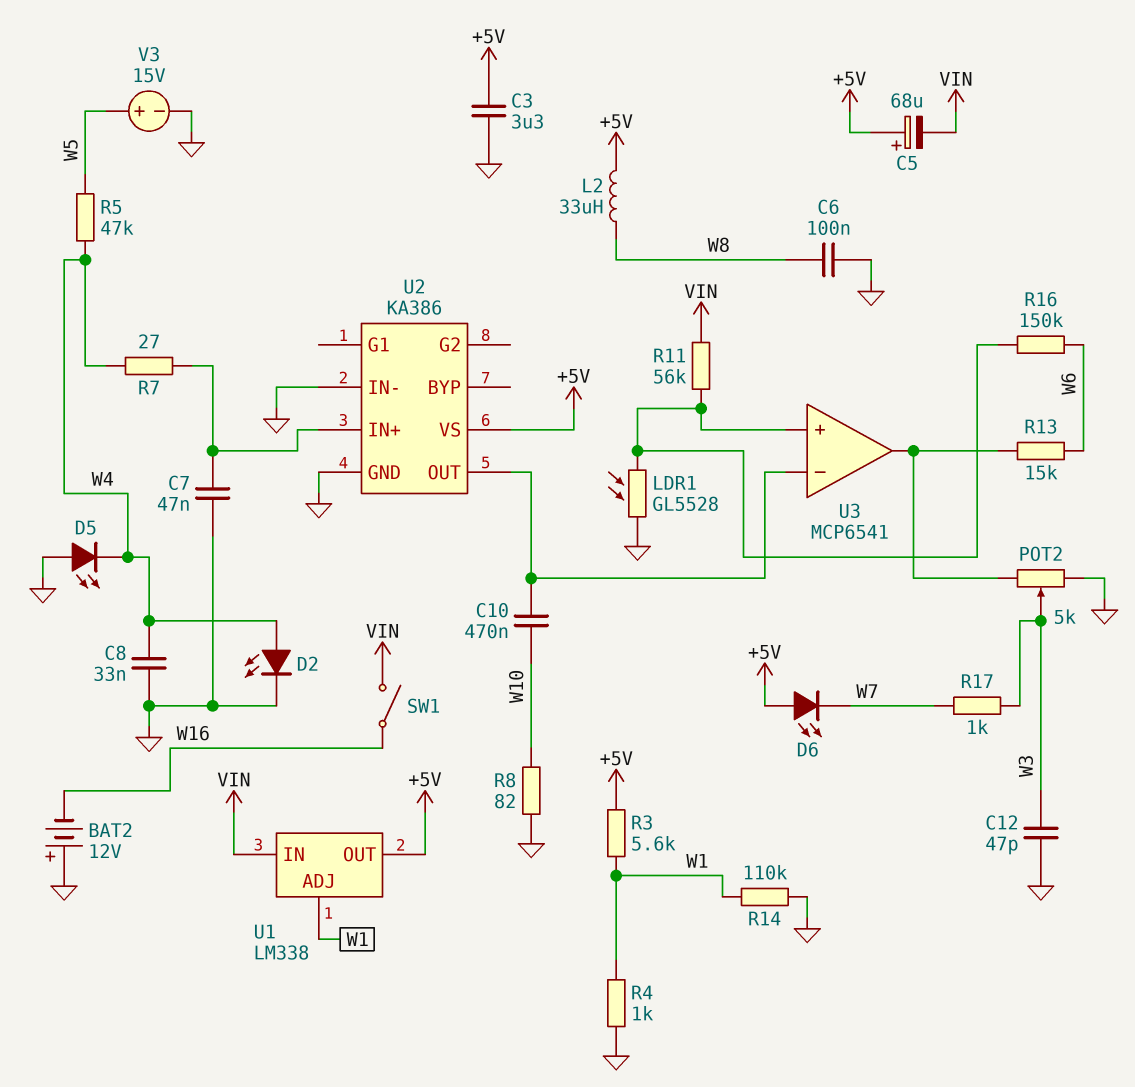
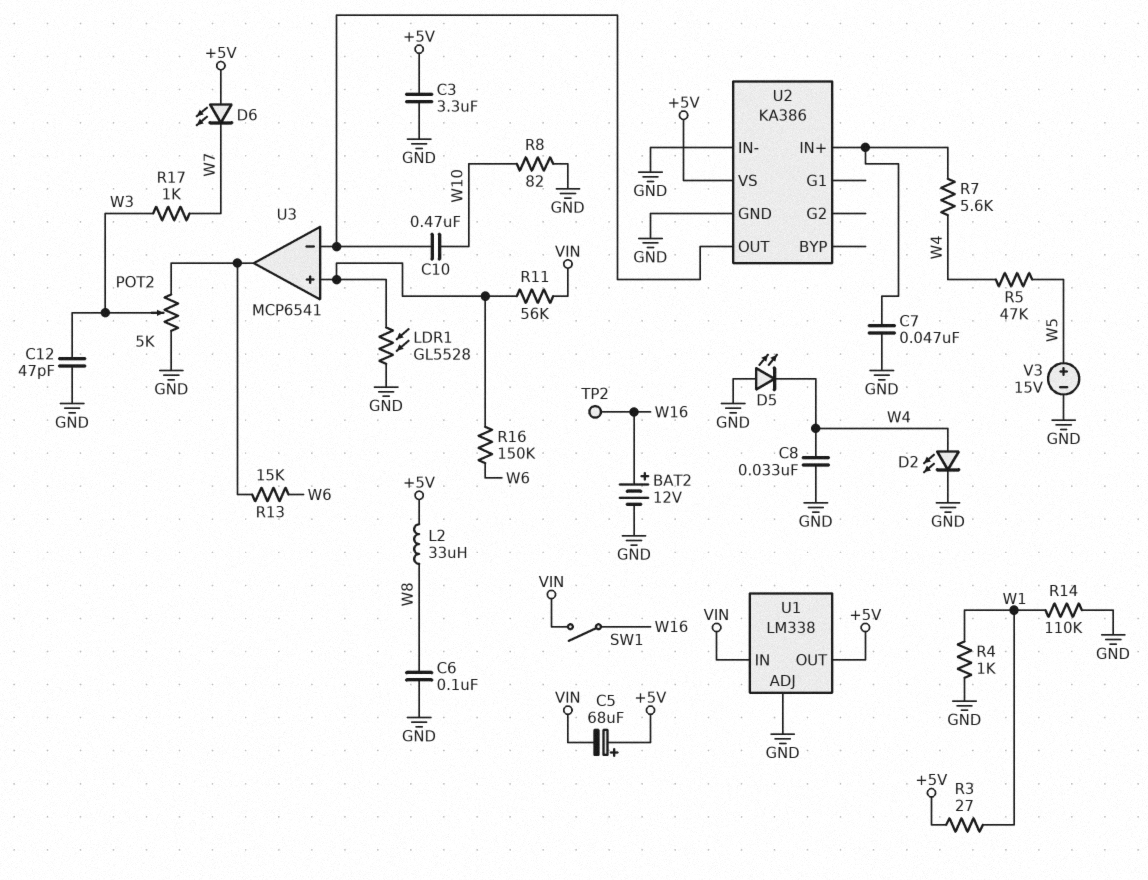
BAT2: 12V (plus GND, minus W16) -> 12V (plus W16, minus GND)
R3: 5.6k (+5V, W1) -> 27 (+5V, W1)
R7: 27 (U2/IN+, W4) -> 5.6k (U2/IN+, W4)
TP2: none -> test point (W16)
U1 pin ADJ: W1 -> GND

